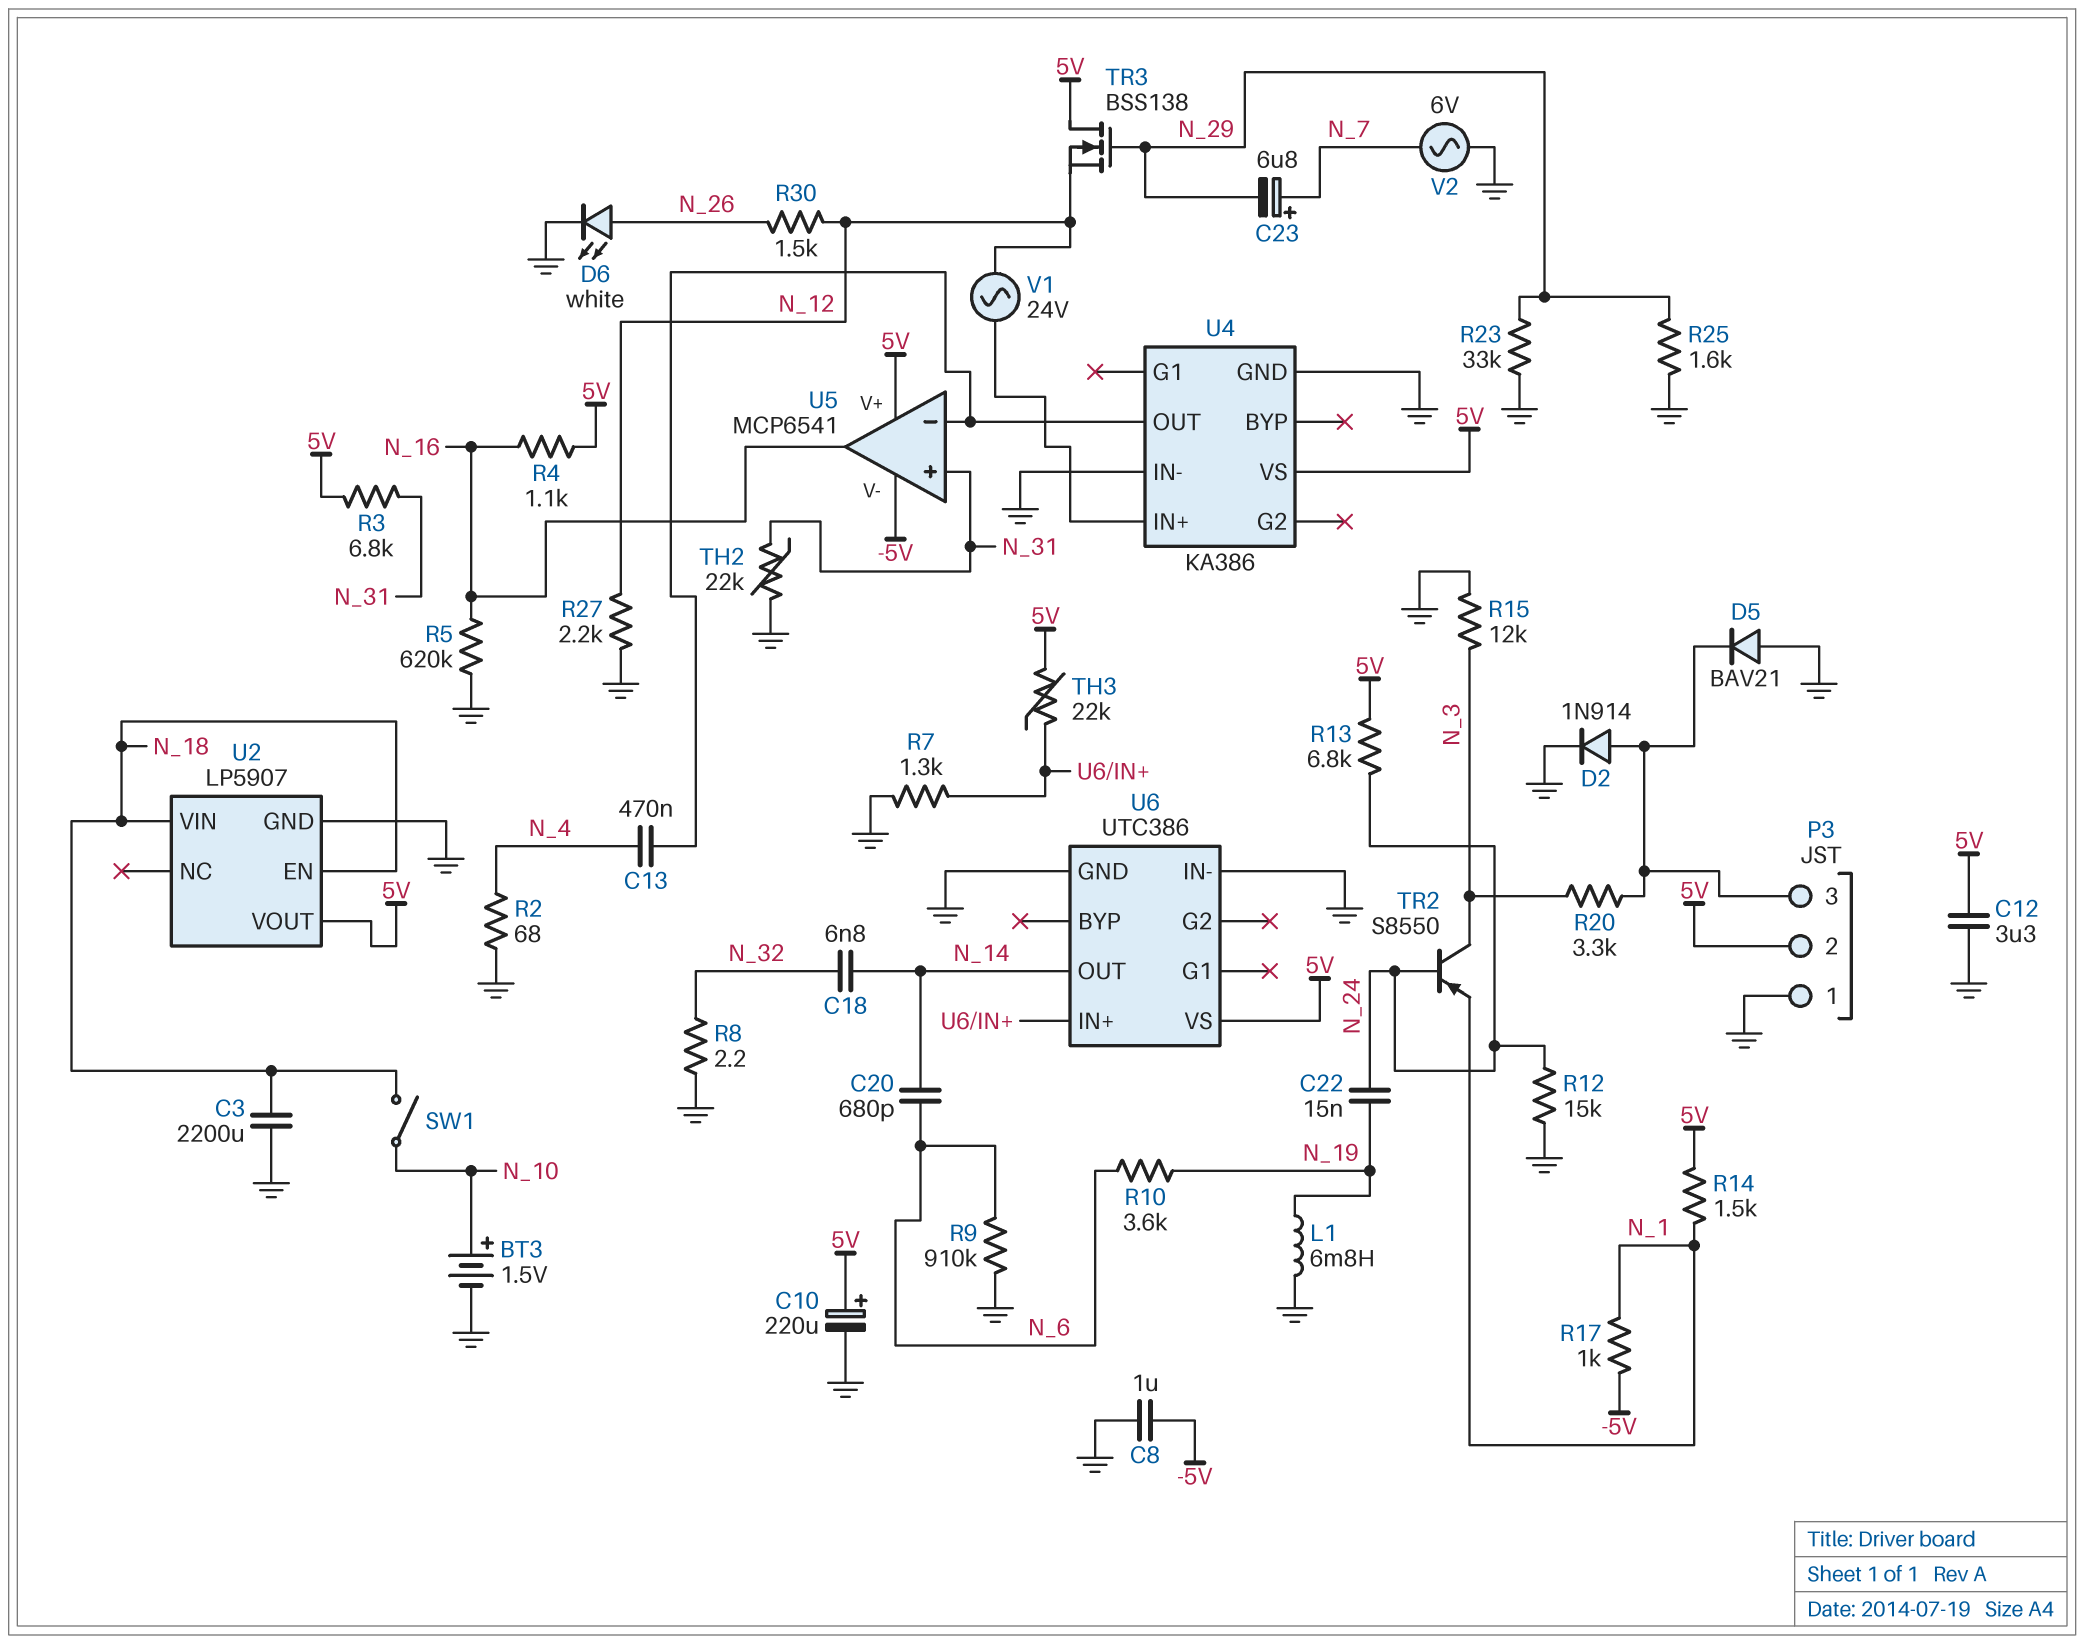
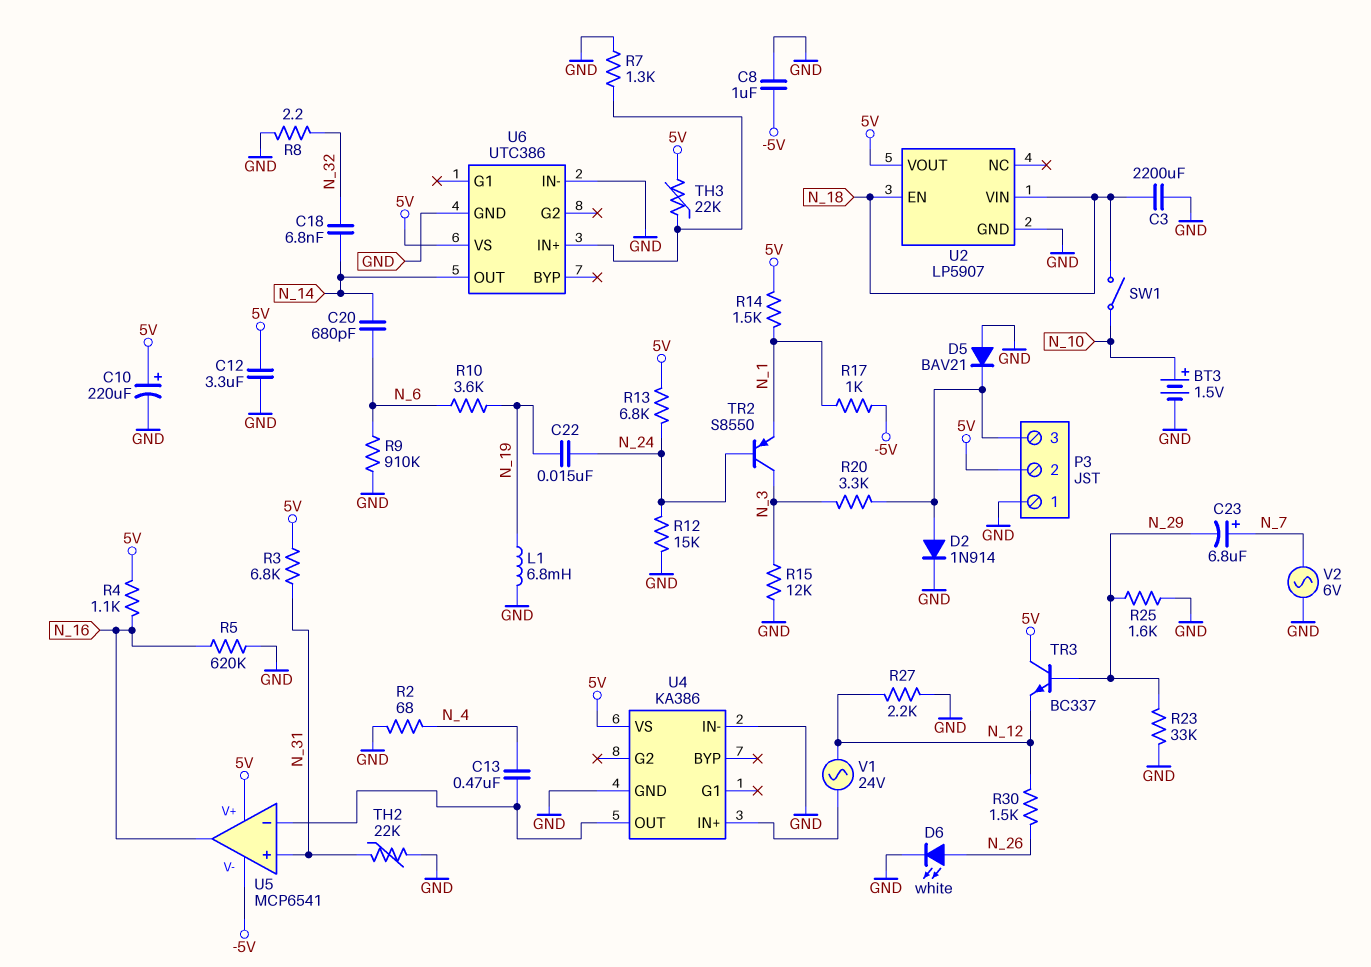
TR3: NMOS BSS138 (G N_29, D 5V, S N_12) -> NPN BC337 (B N_29, C 5V, E N_12)

